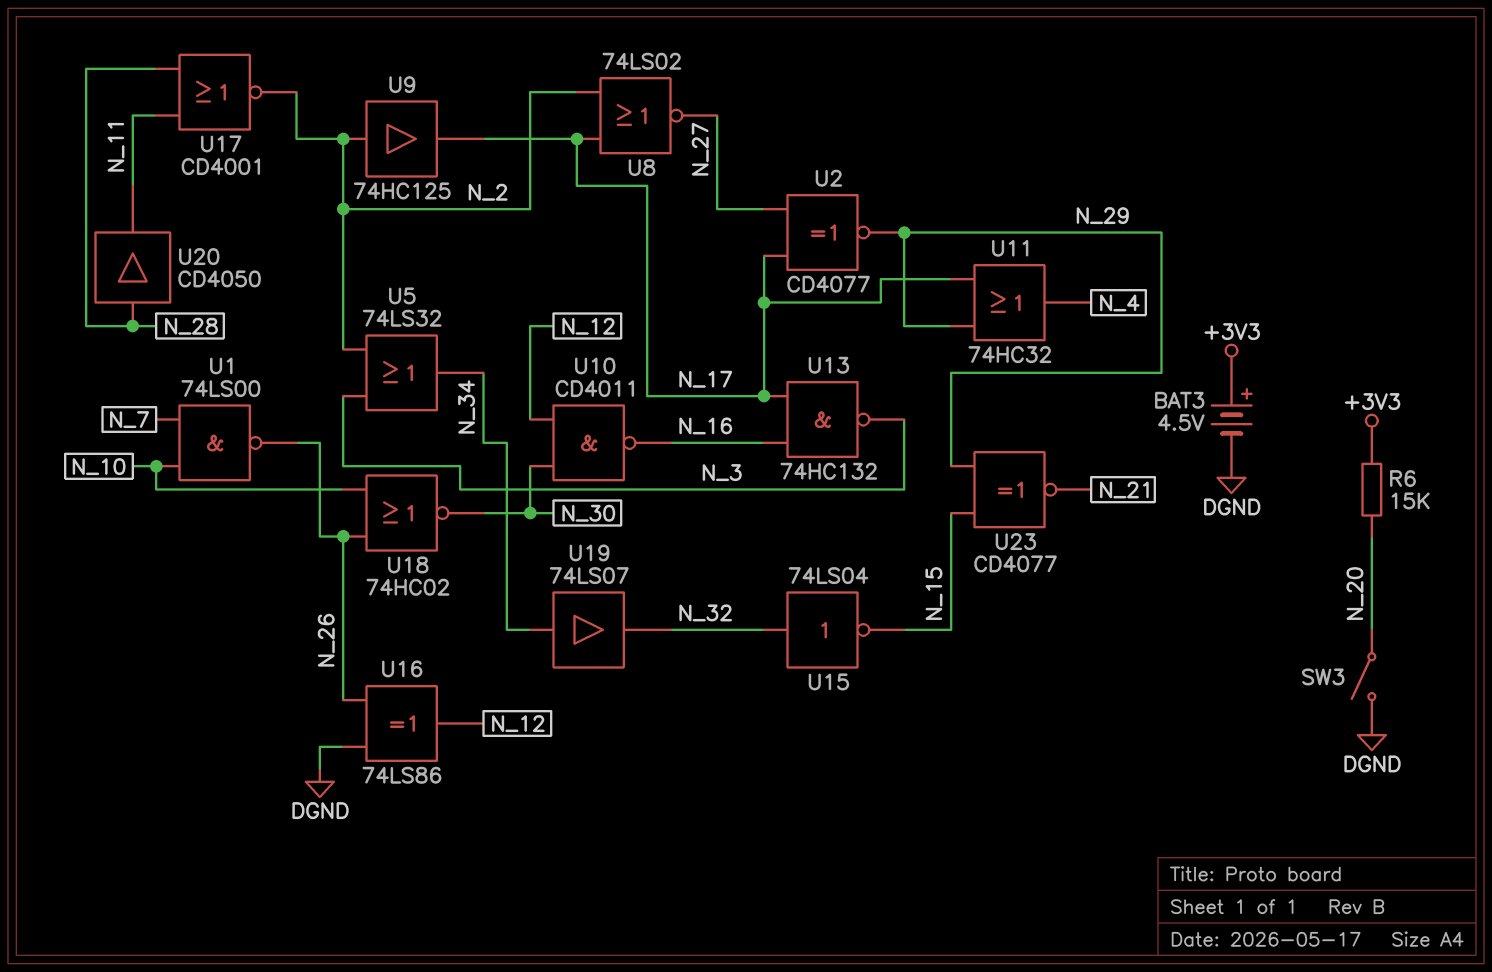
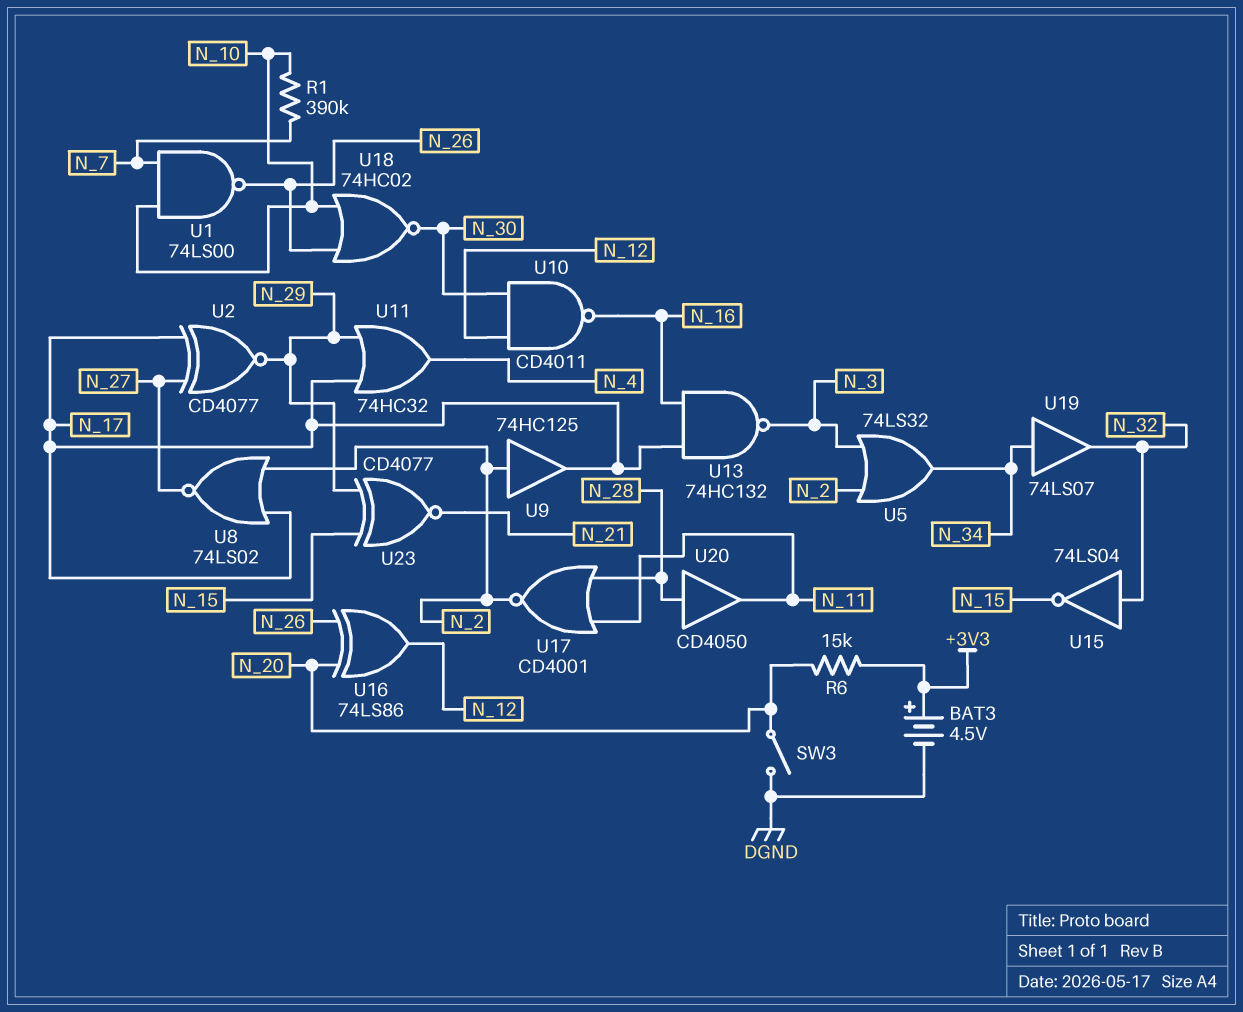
R1: none -> 390k (N_7, N_10)
U16: XOR 74LS86 (in DGND, in N_26, out N_12) -> XOR 74LS86 (in N_20, in N_26, out N_12)

